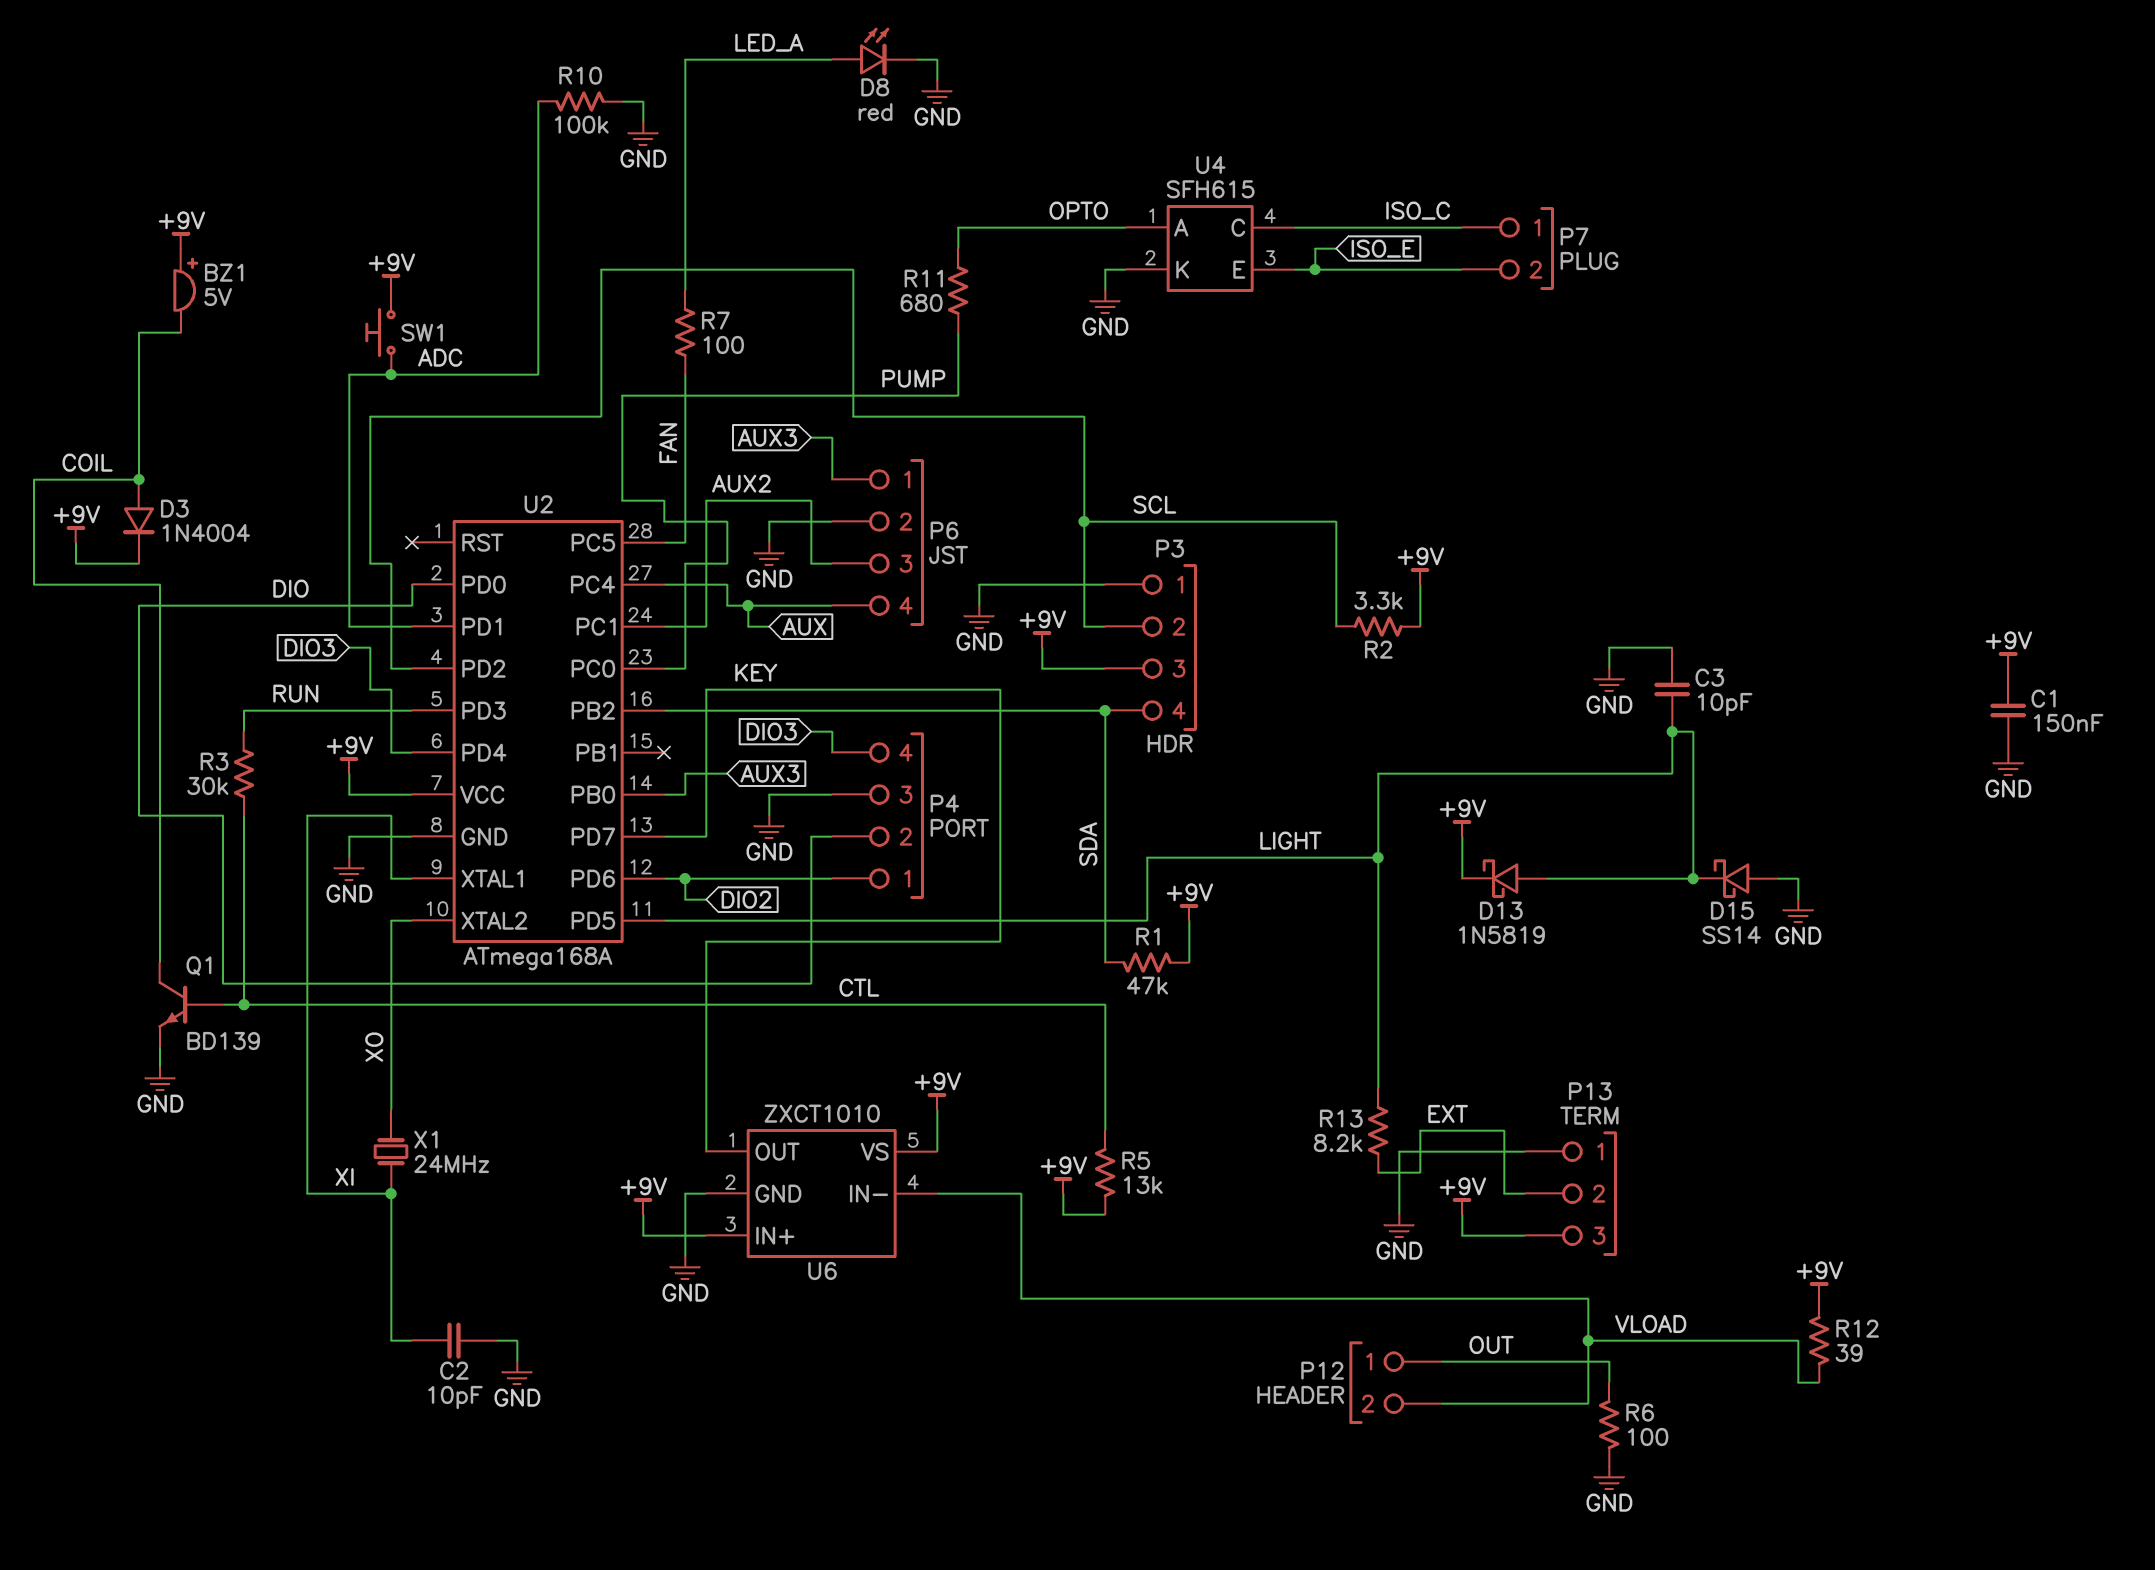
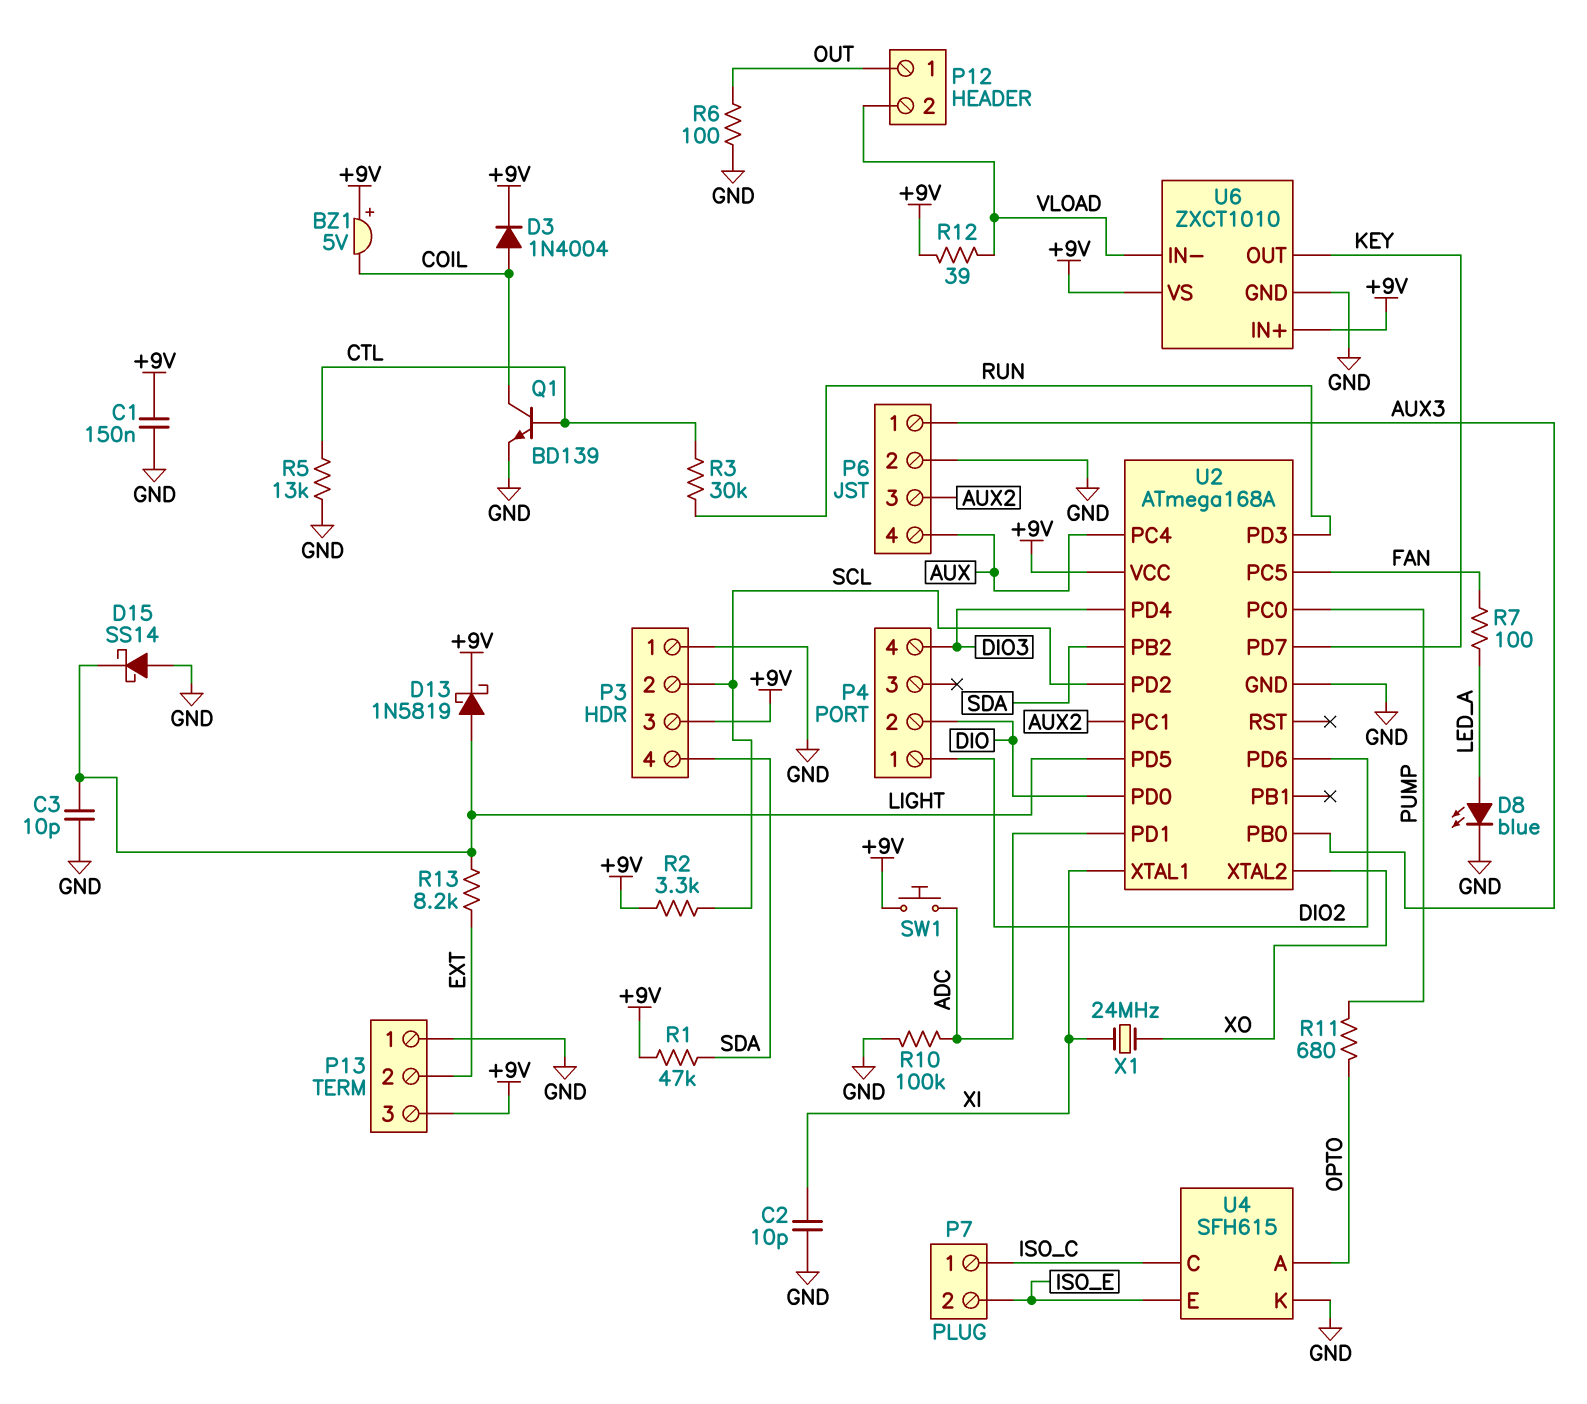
D8: LED red (A LED_A, K GND) -> LED blue (A LED_A, K GND)
P4 pin 3: GND -> none
R5: 13k (+9V, CTL) -> 13k (CTL, GND)

